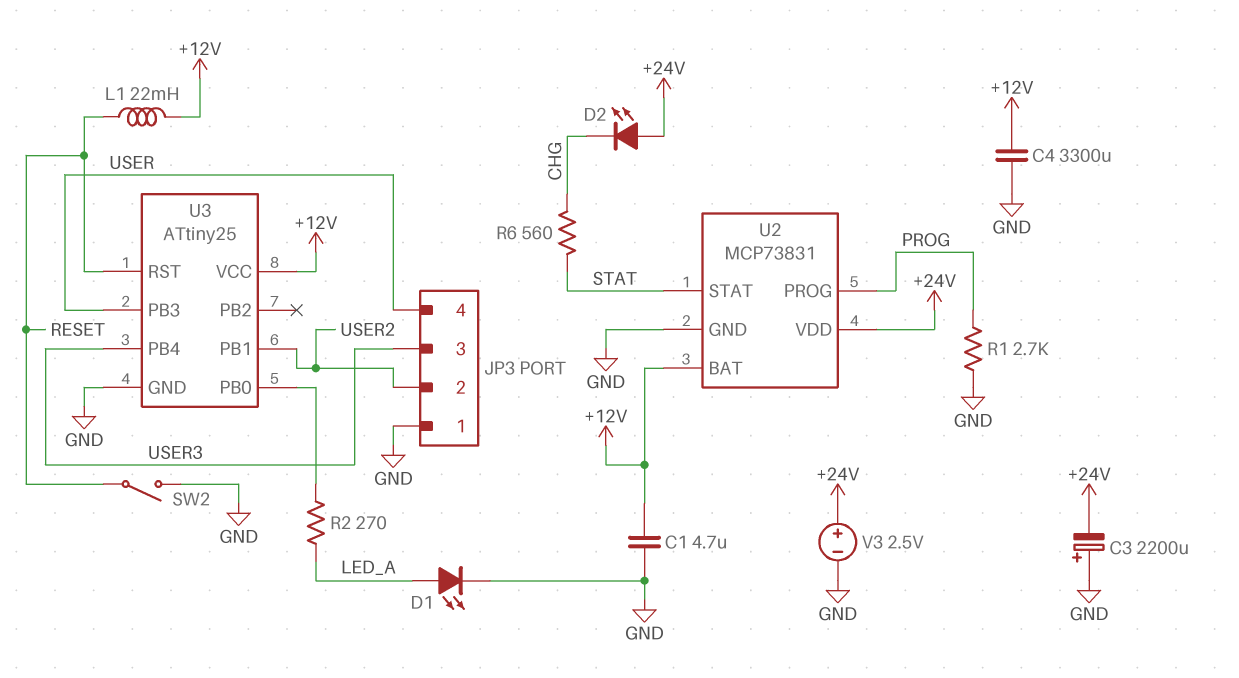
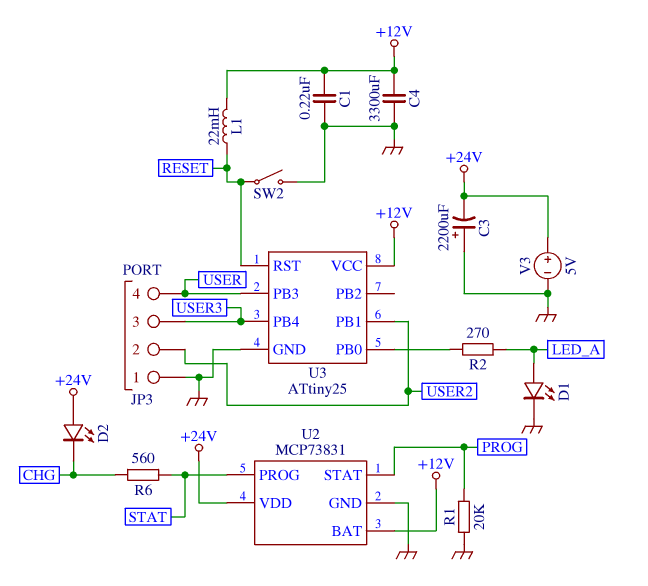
C1: 4.7uF (+12V, GND) -> 220nF (+12V, GND)
R1: 2.7k (GND, PROG) -> 20k (GND, PROG)
U2 pin PROG: PROG -> STAT
U2 pin STAT: STAT -> PROG
V3: 2.5V (plus +24V, minus GND) -> 5V (plus +24V, minus GND)

